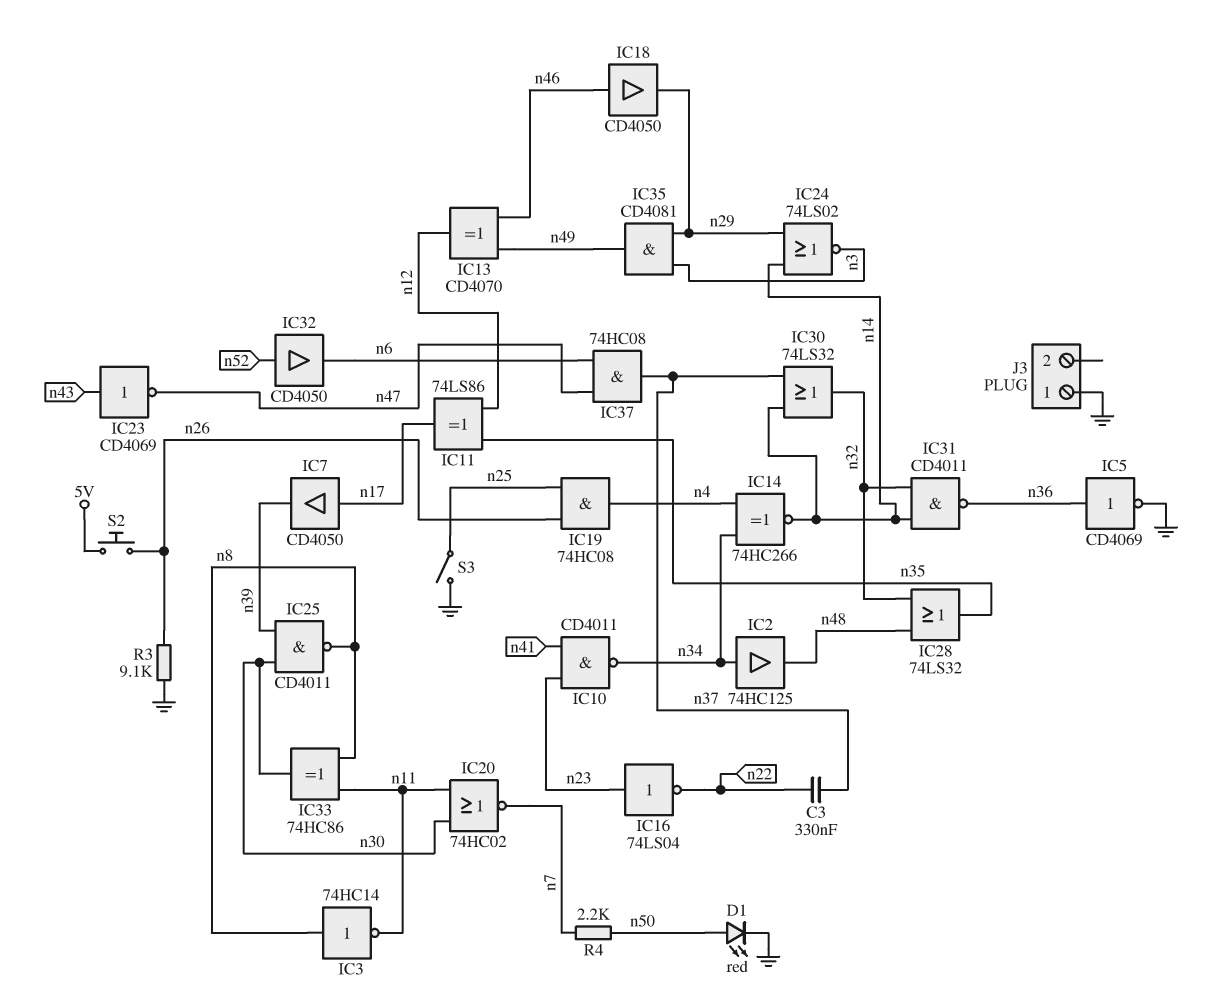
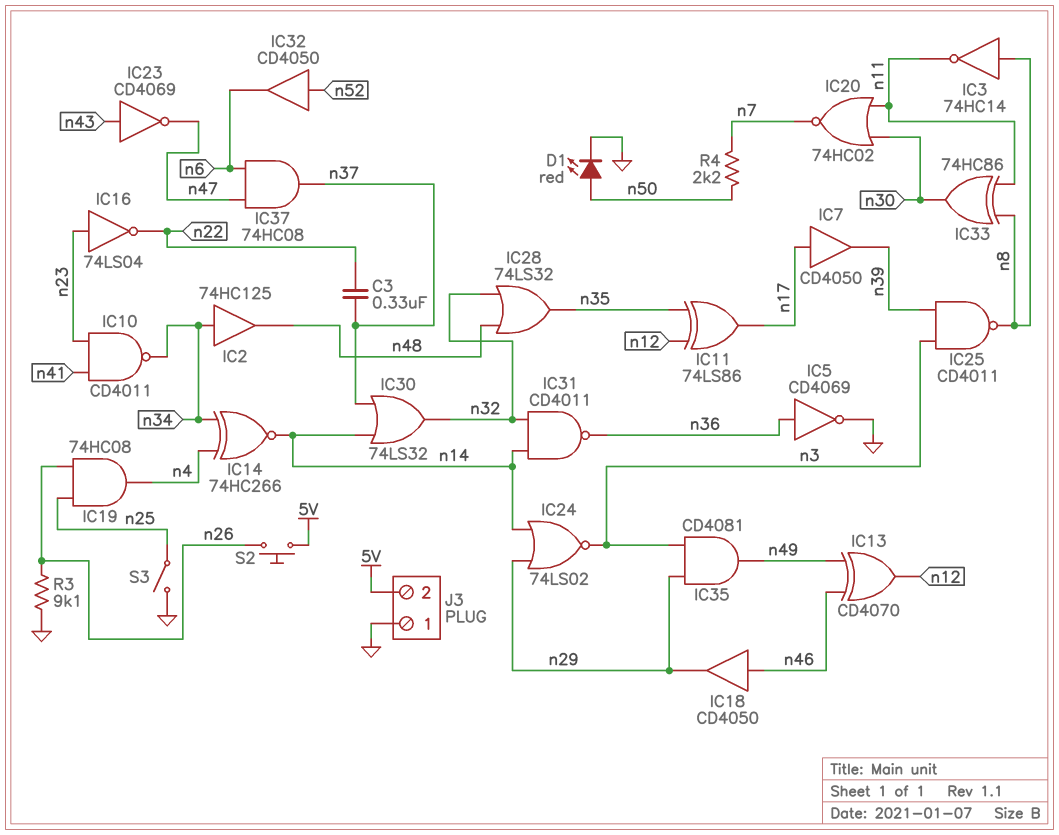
IC25: NAND CD4011 (in n30, in n39, out n8) -> NAND CD4011 (in n3, in n39, out n8)
J3 pin 2: none -> 5V

